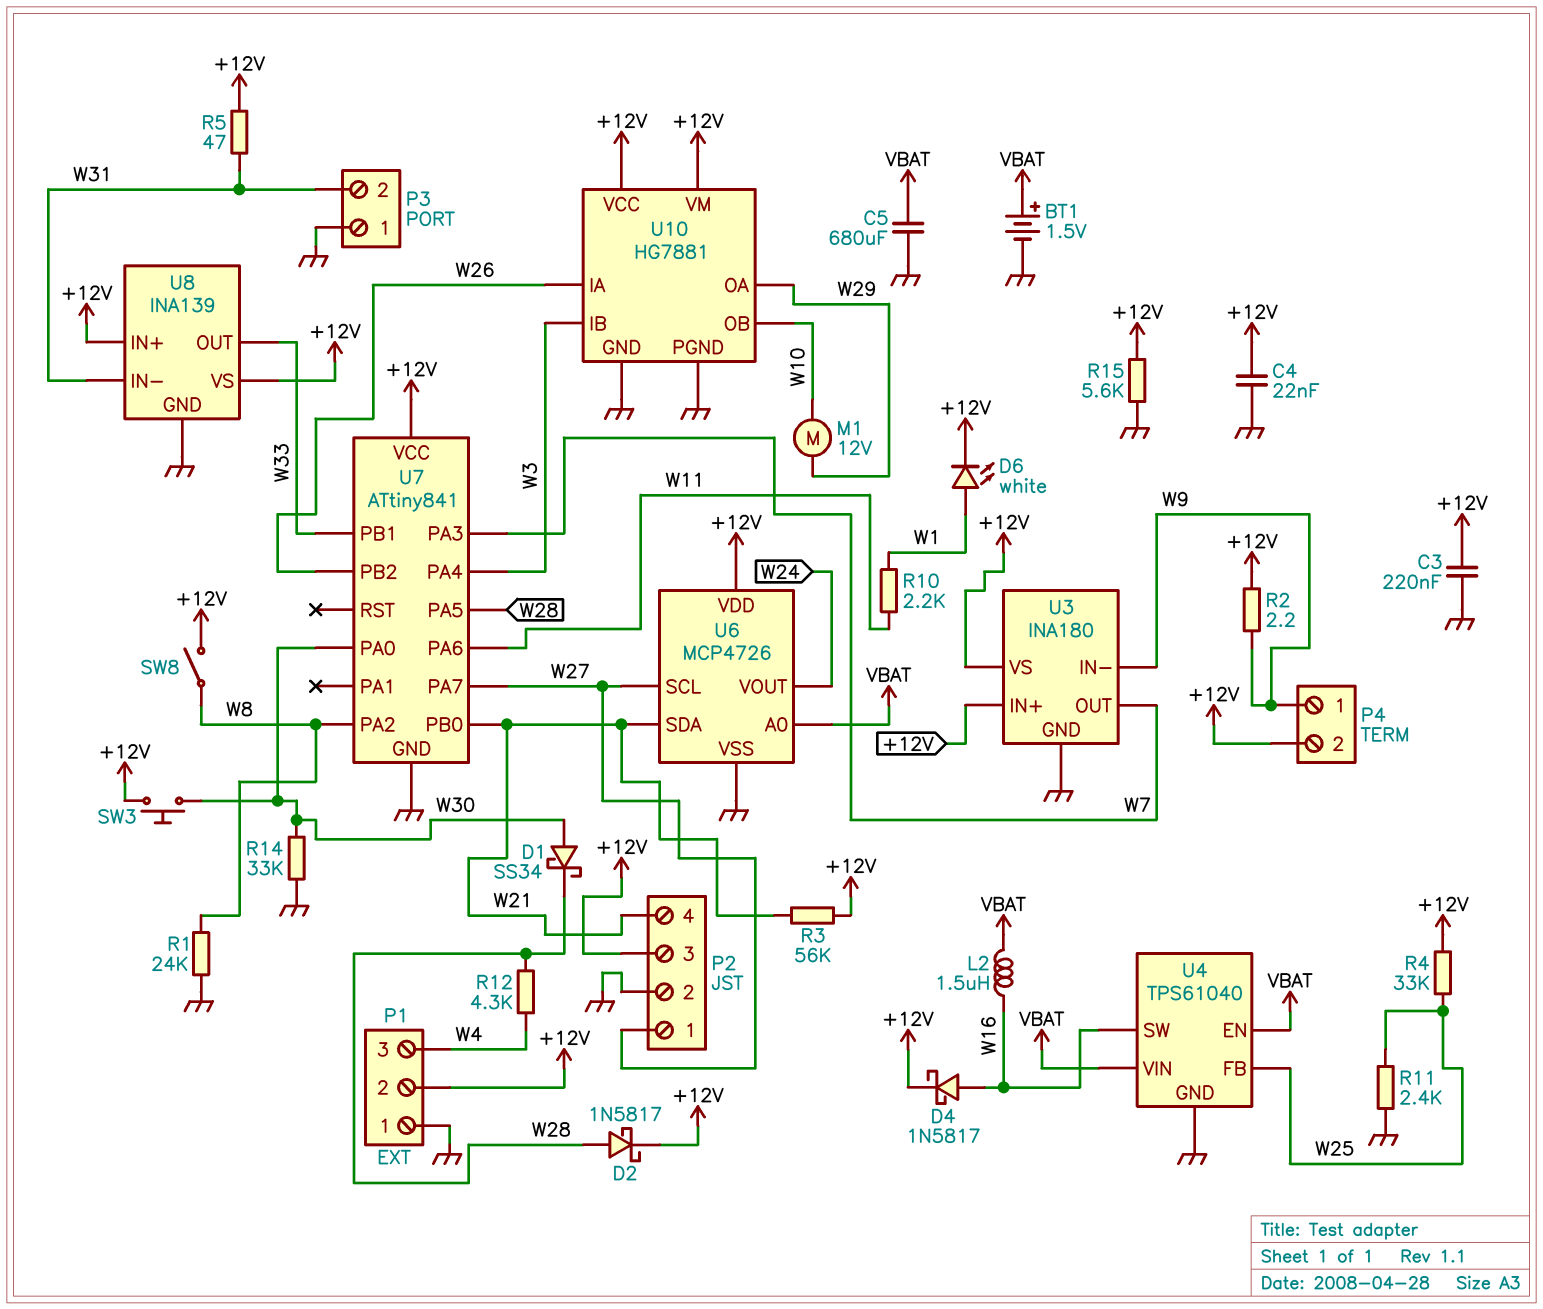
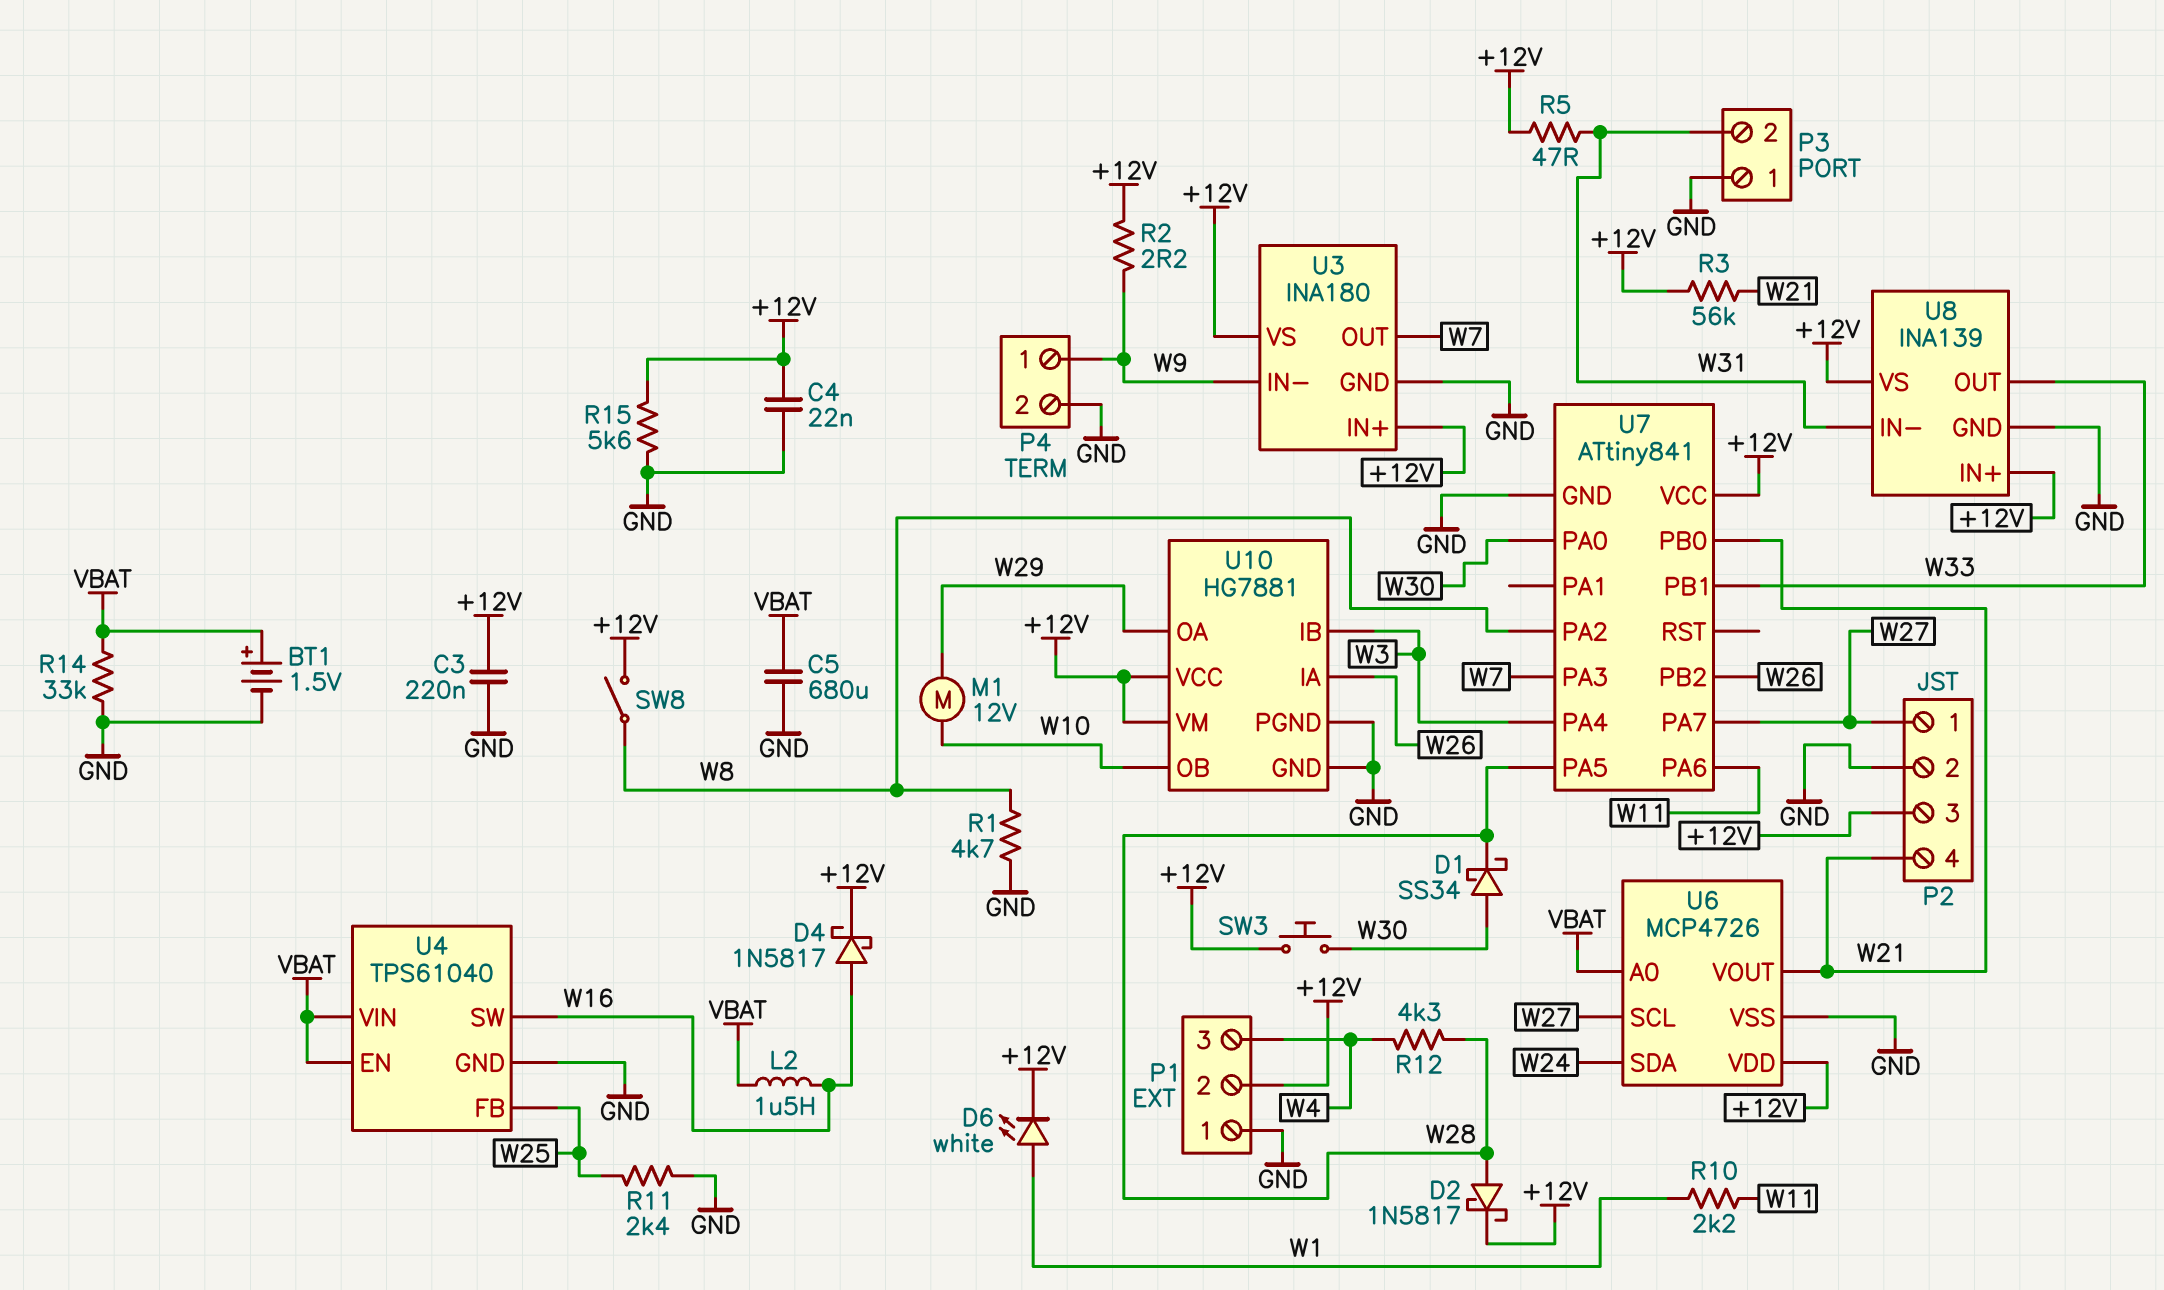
P4 pin 2: +12V -> GND
R1: 24k (GND, W8) -> 4.7k (GND, W8)
R4: 33k (+12V, W25) -> none
R14: 33k (GND, W30) -> 33k (GND, VBAT)
U6 pin SDA: W21 -> W24
U6 pin VOUT: W24 -> W21

